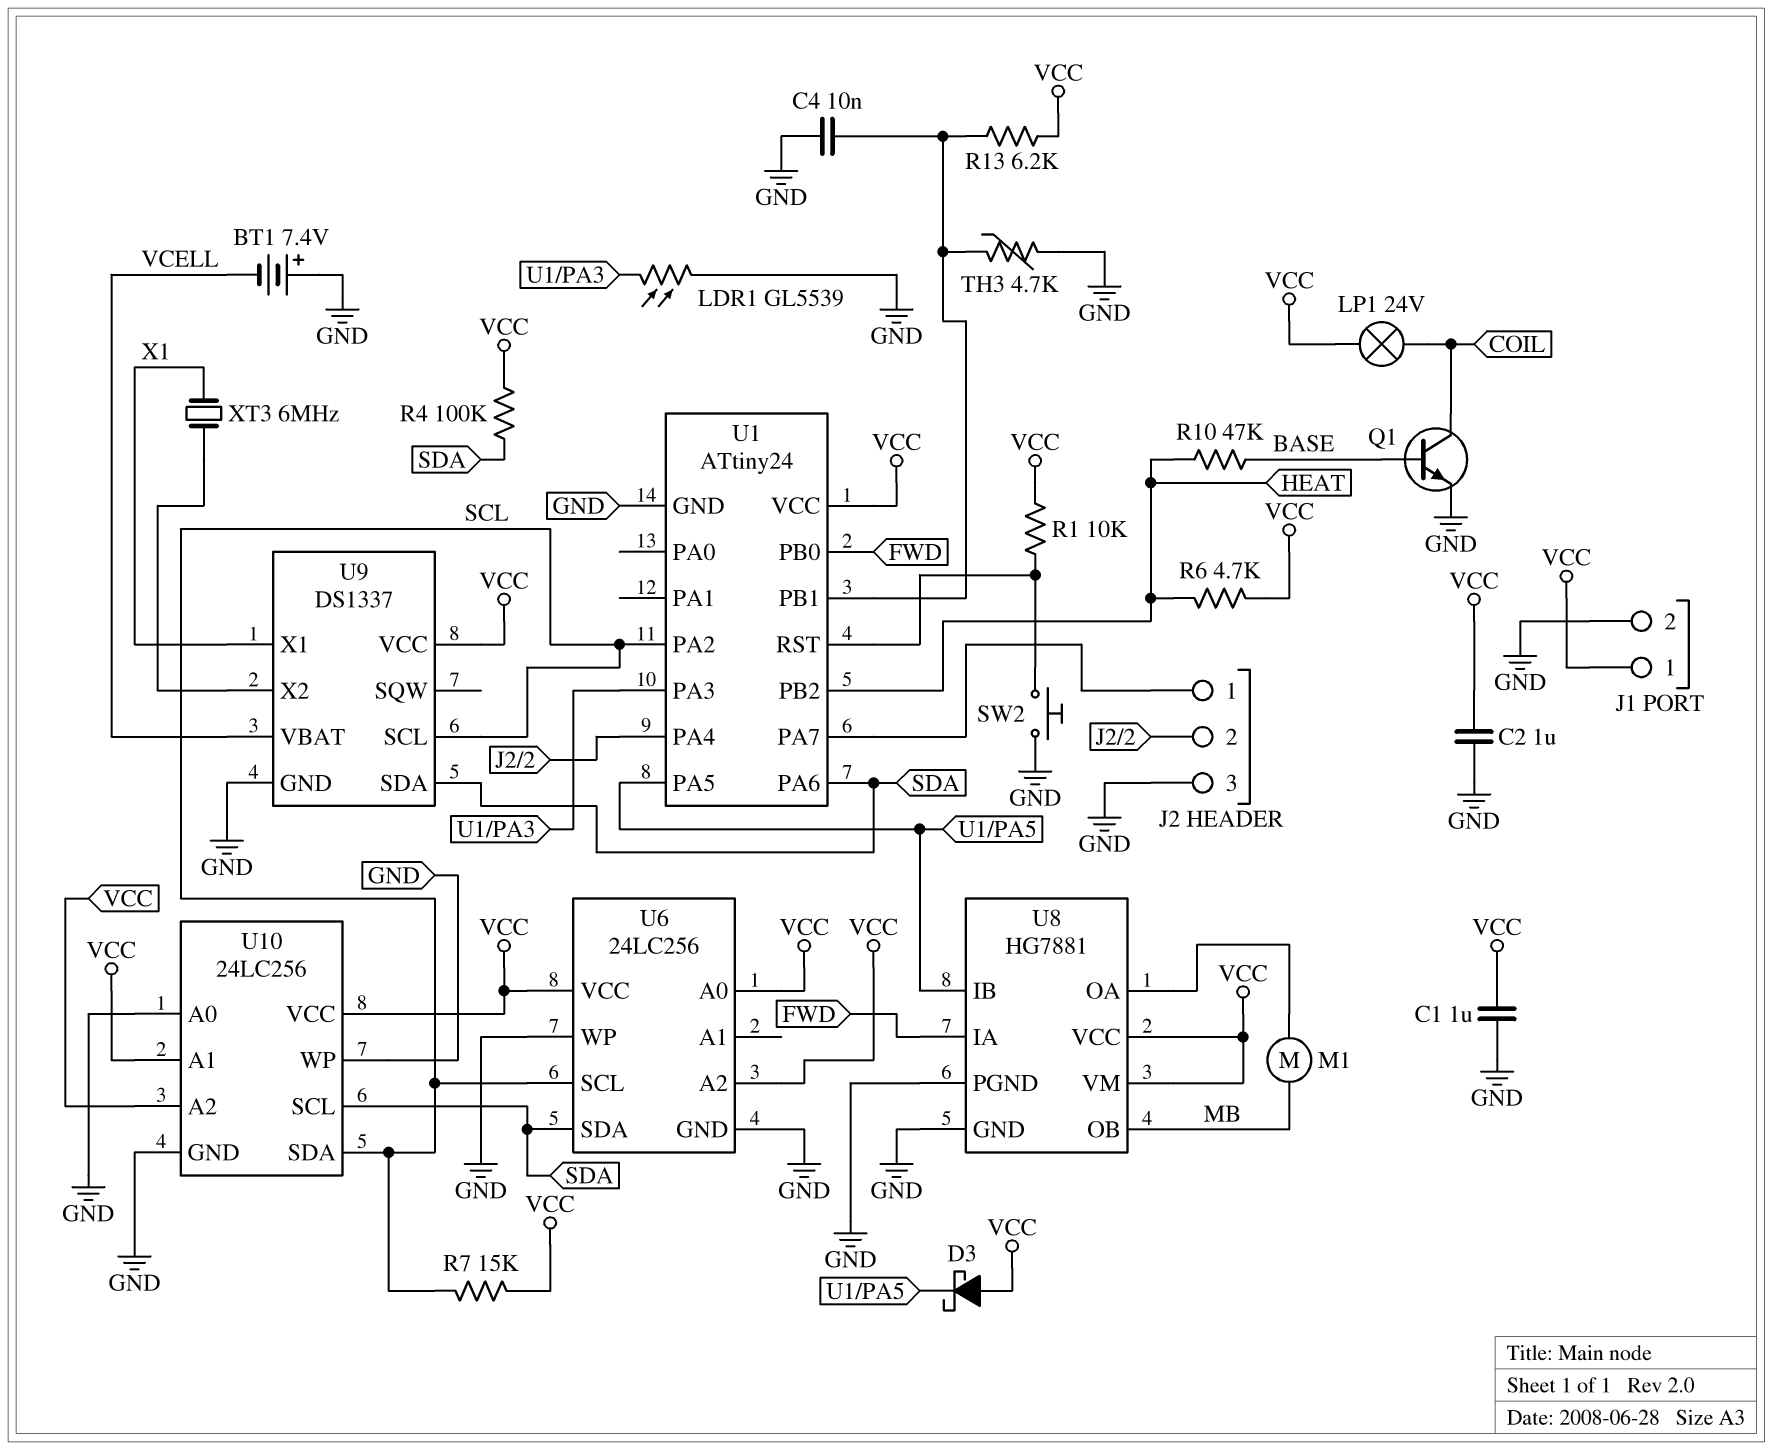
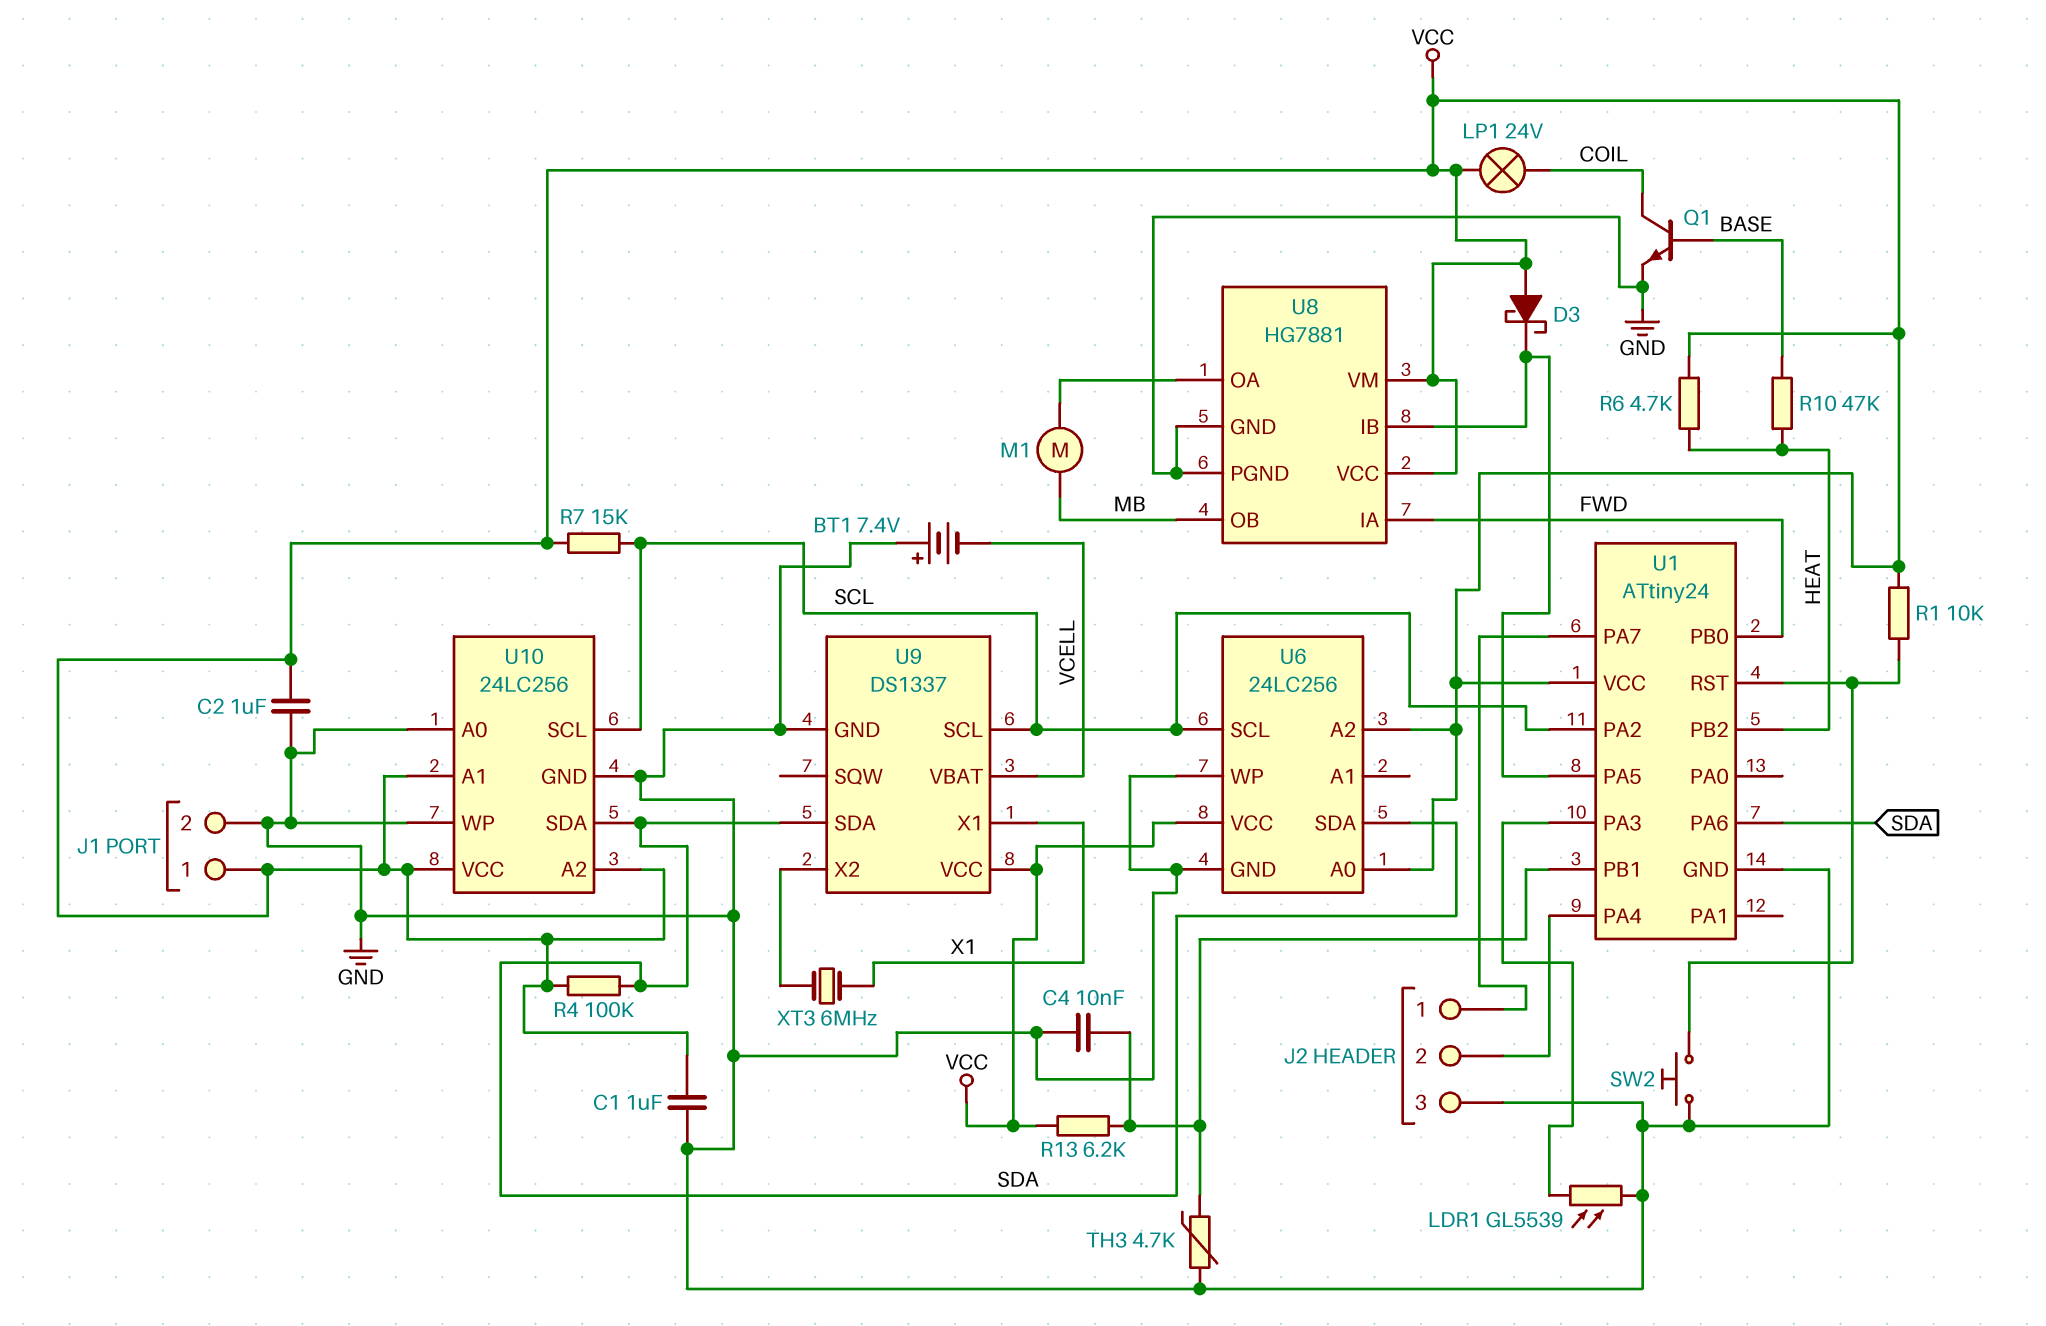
U10 pin SCL: SDA -> SCL
U10 pin SDA: SCL -> SDA

